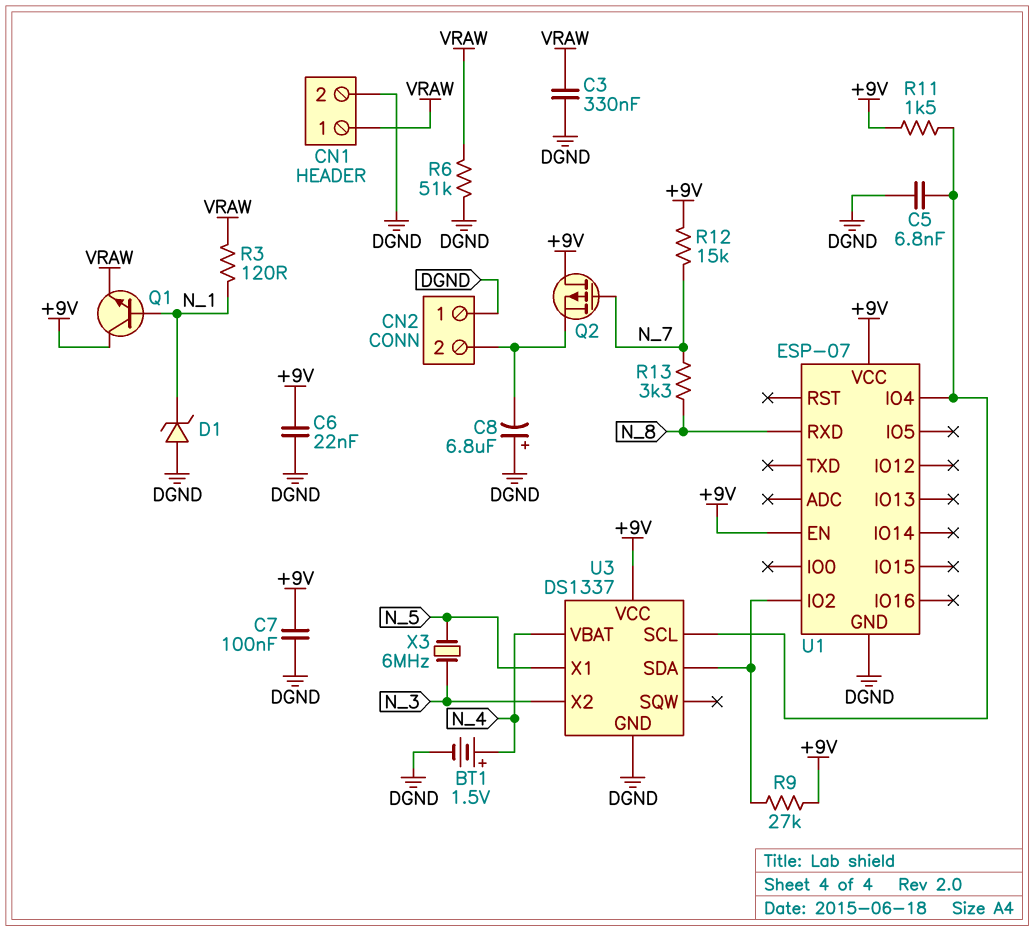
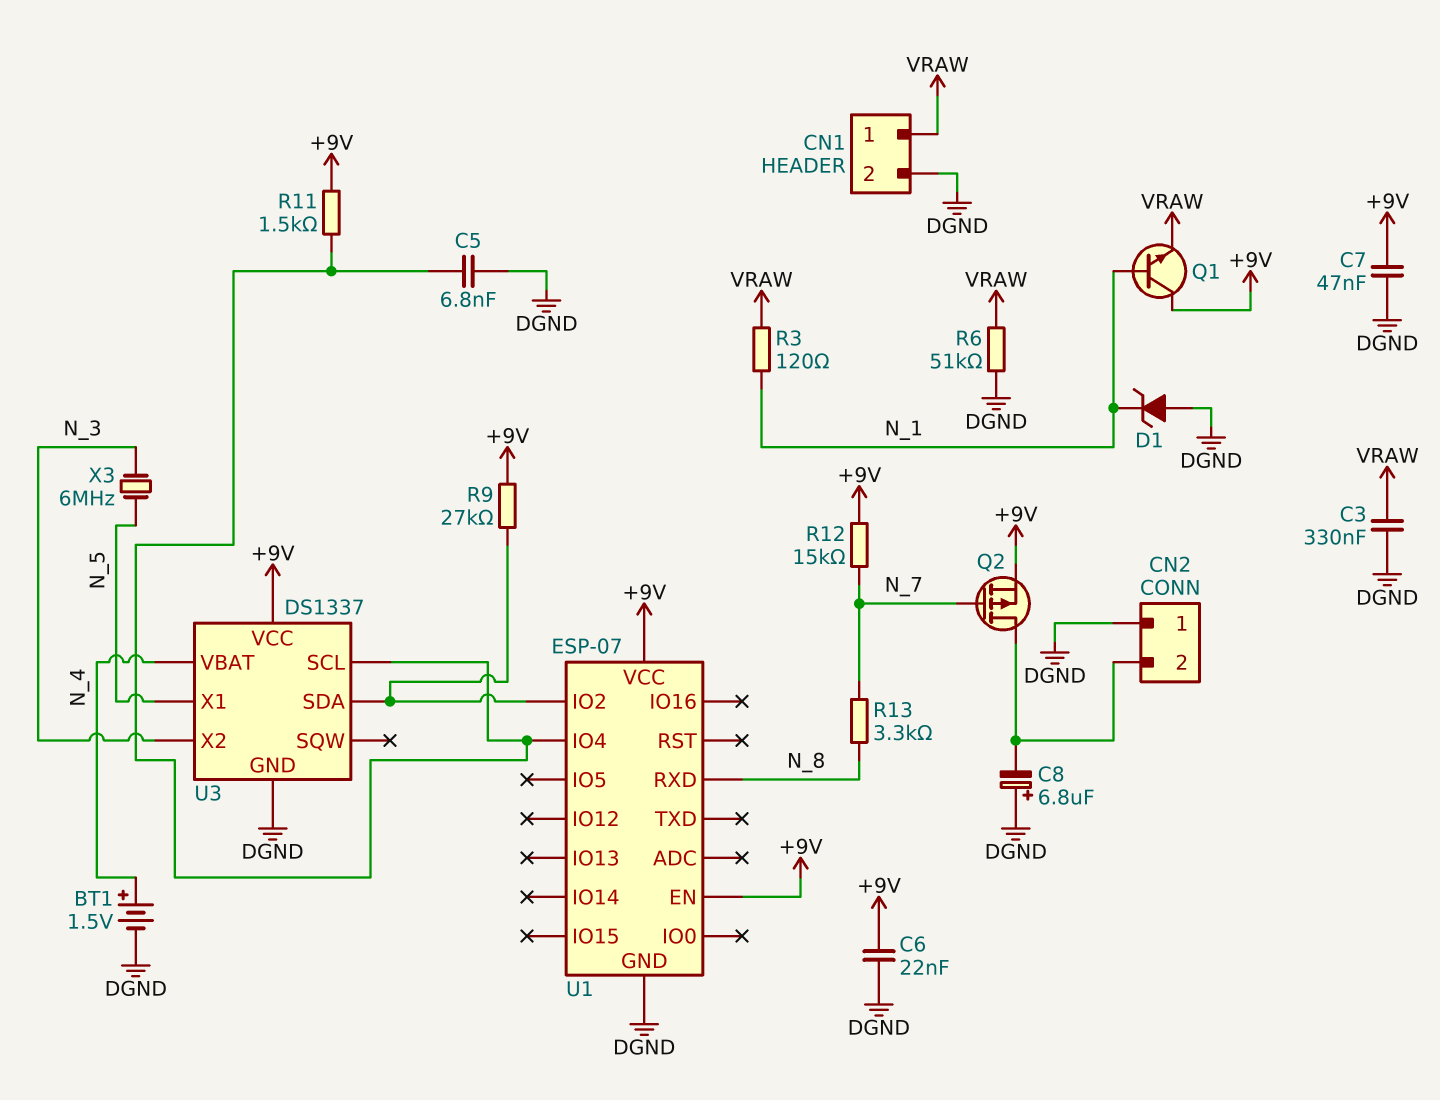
C7: 100nF (+9V, DGND) -> 47nF (+9V, DGND)
Q2: PMOS (G N_7, D +9V, S CN2/2) -> PMOS (G N_7, D CN2/2, S +9V)

